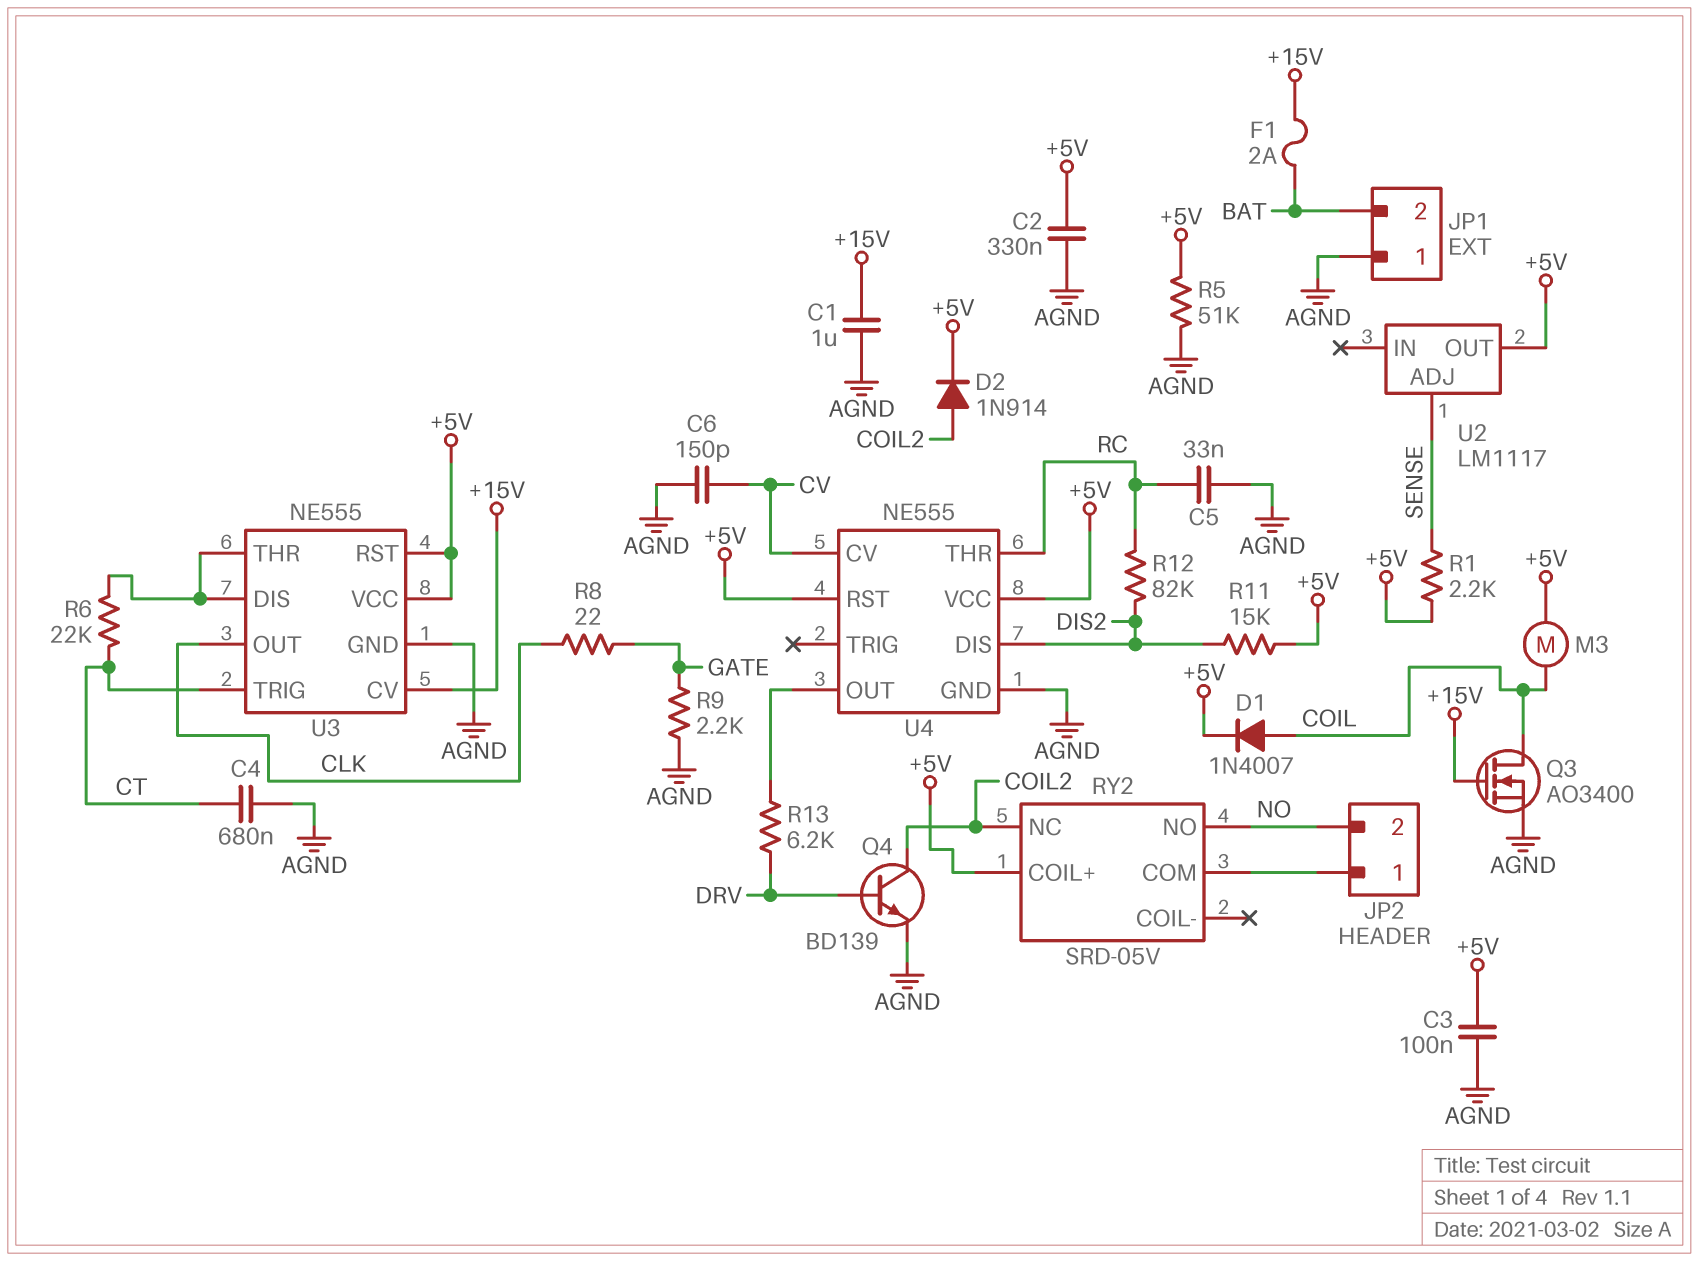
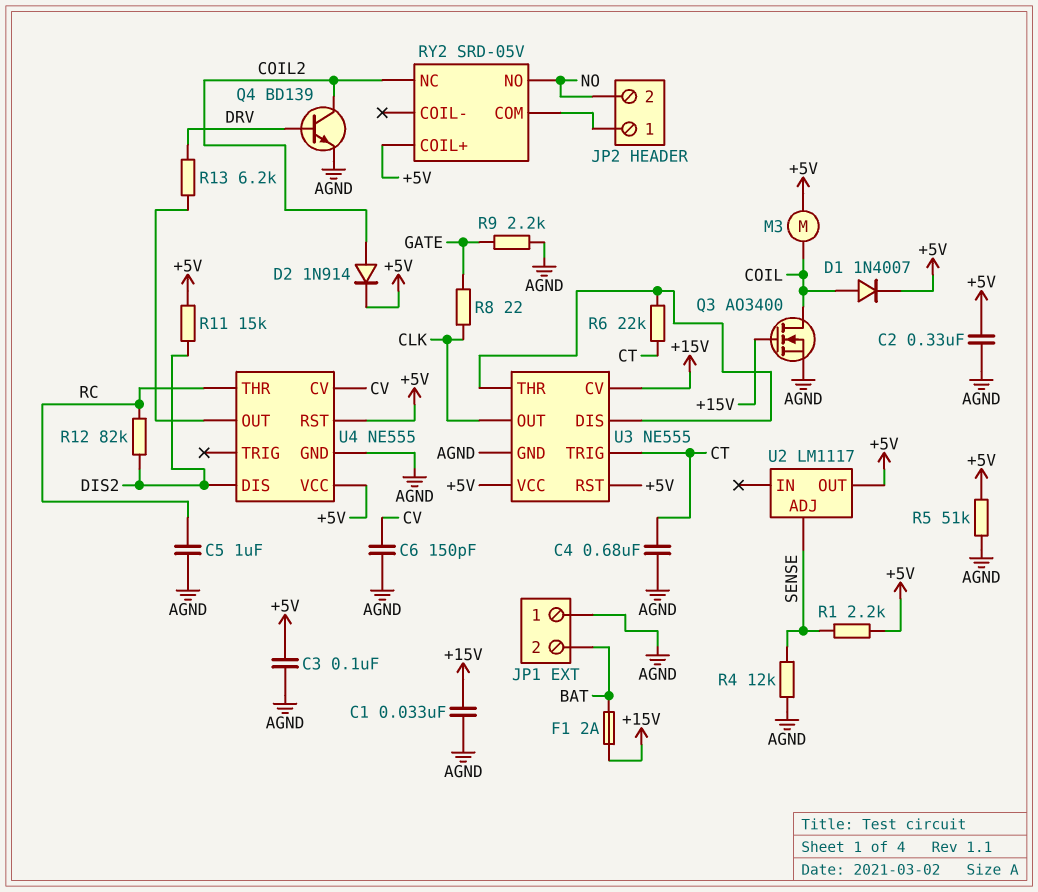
C1: 1uF (+15V, AGND) -> 33nF (+15V, AGND)
C5: 33nF (AGND, RC) -> 1uF (AGND, RC)
R4: none -> 12k (AGND, SENSE)

